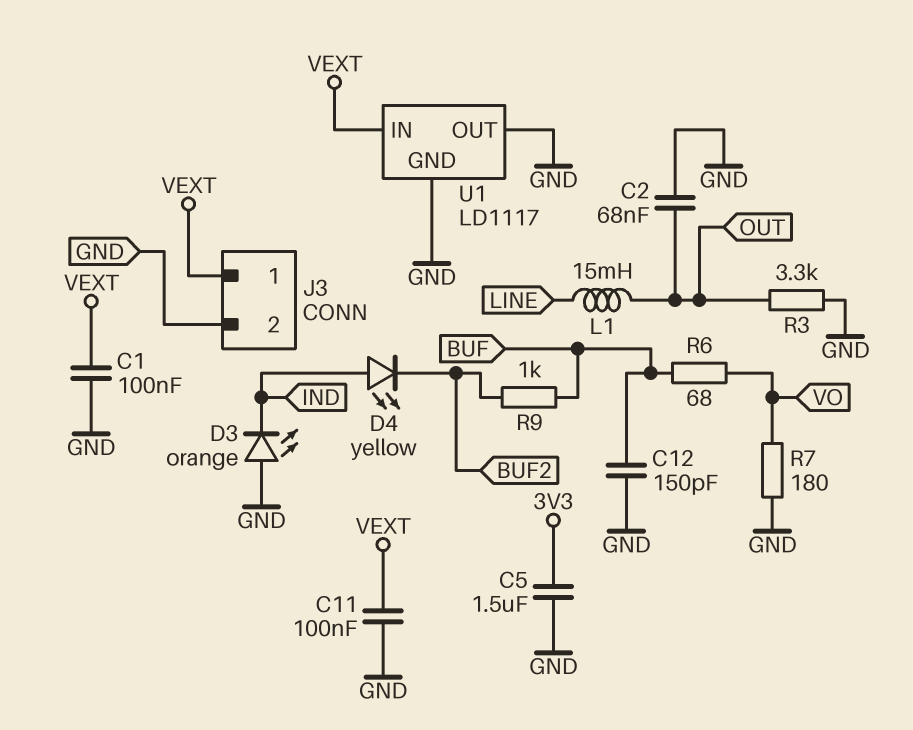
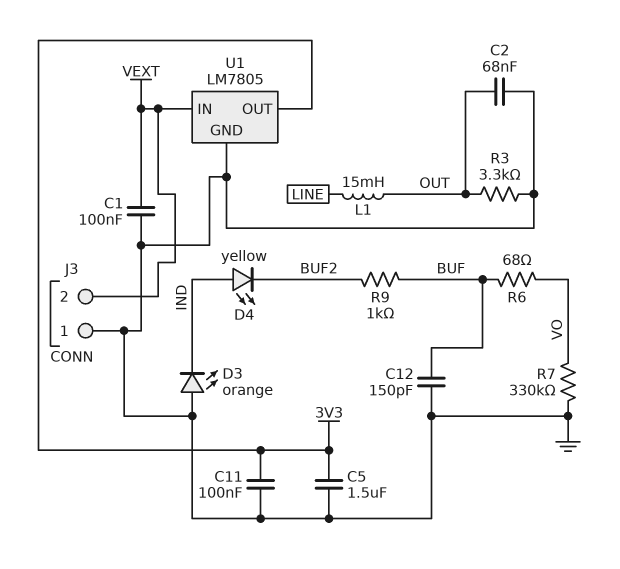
C11: 100nF (GND, VEXT) -> 100nF (3V3, GND)
J3 pin 1: VEXT -> GND
J3 pin 2: GND -> VEXT
R7: 180 (GND, VO) -> 330k (GND, VO)
U1: LD1117 -> LM7805
U1 pin OUT: GND -> 3V3

